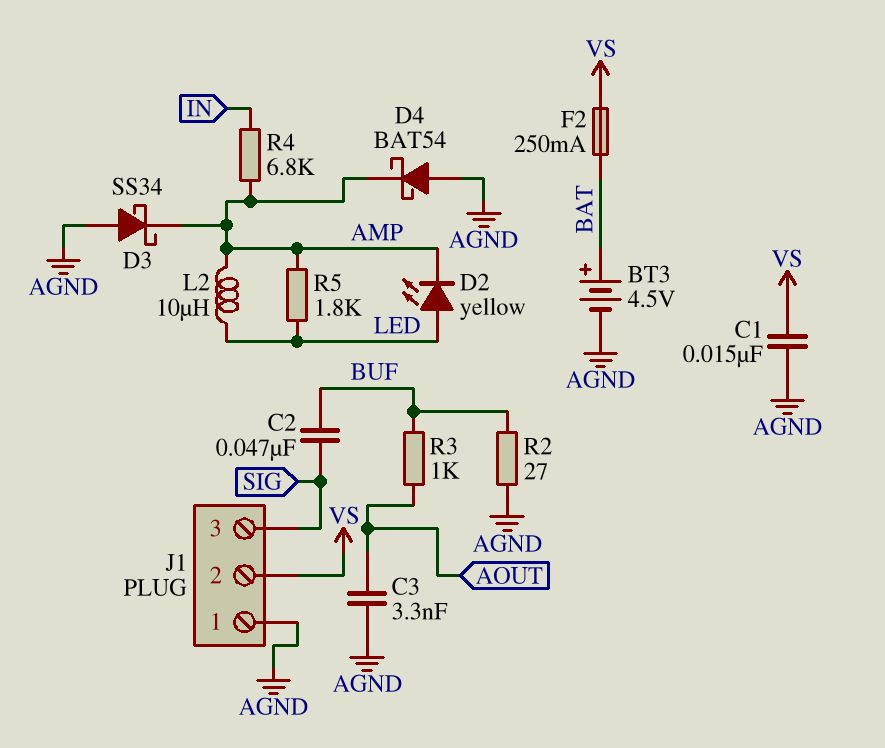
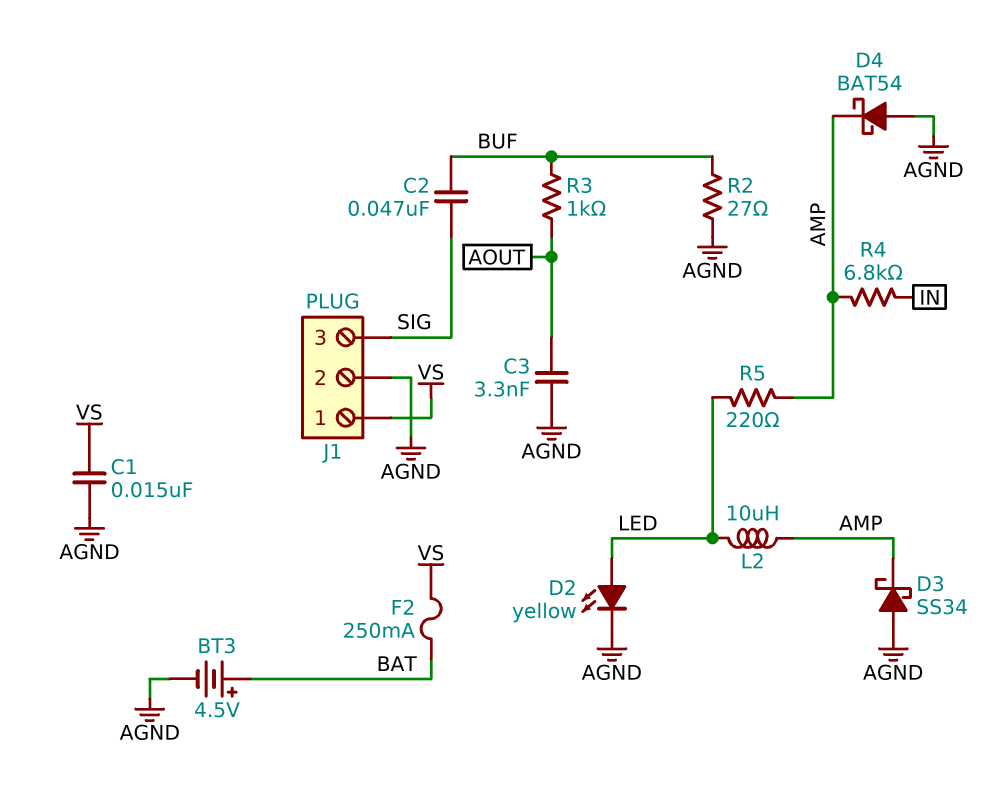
D2: LED yellow (A LED, K AMP) -> LED yellow (A LED, K AGND)
J1 pin 1: AGND -> VS
J1 pin 2: VS -> AGND
R5: 1.8k (AMP, LED) -> 220 (AMP, LED)

